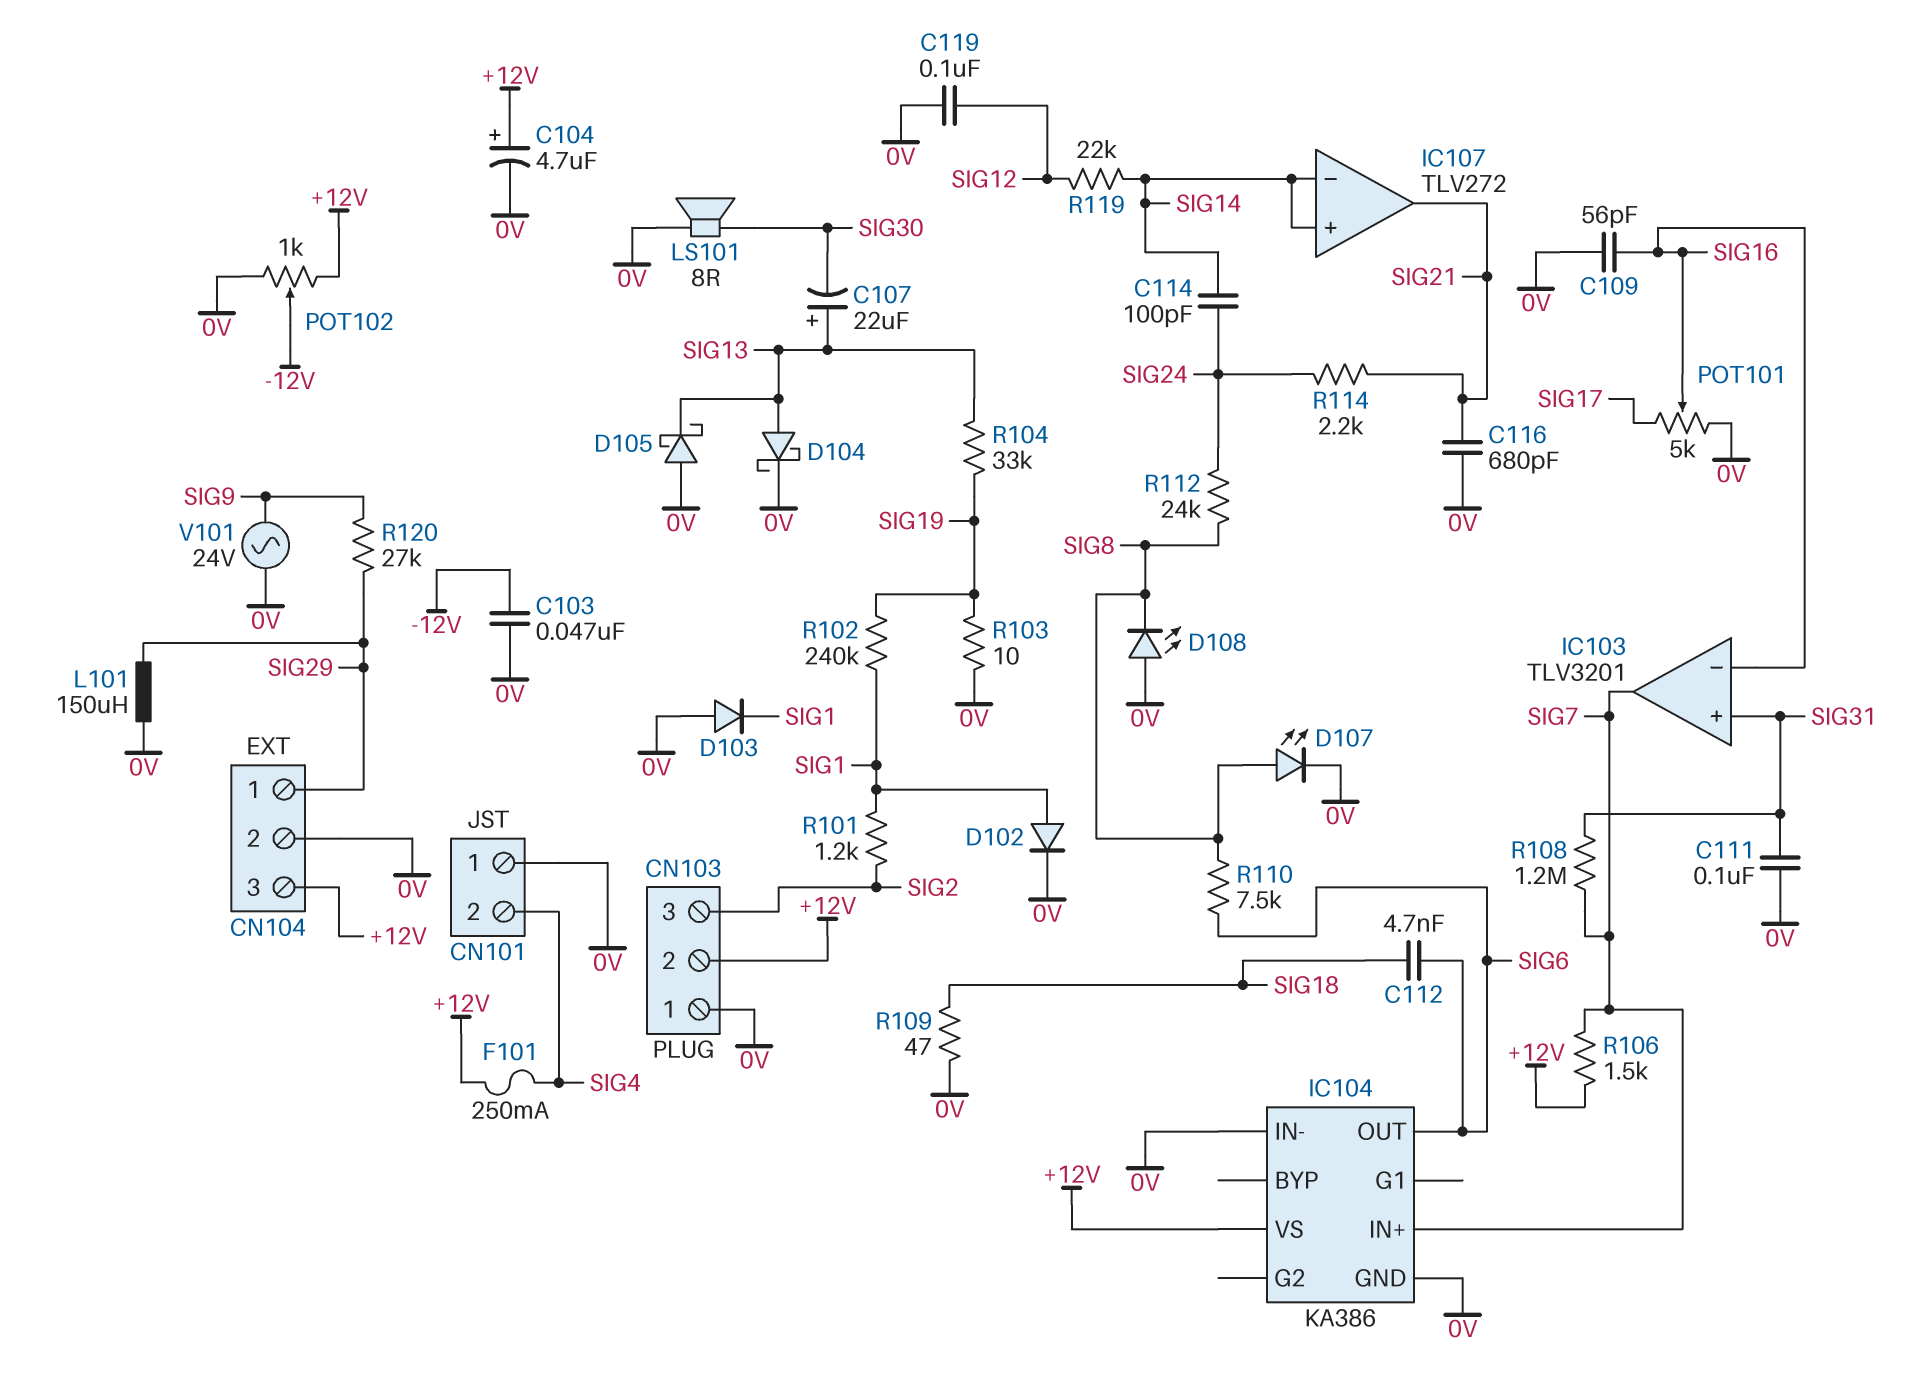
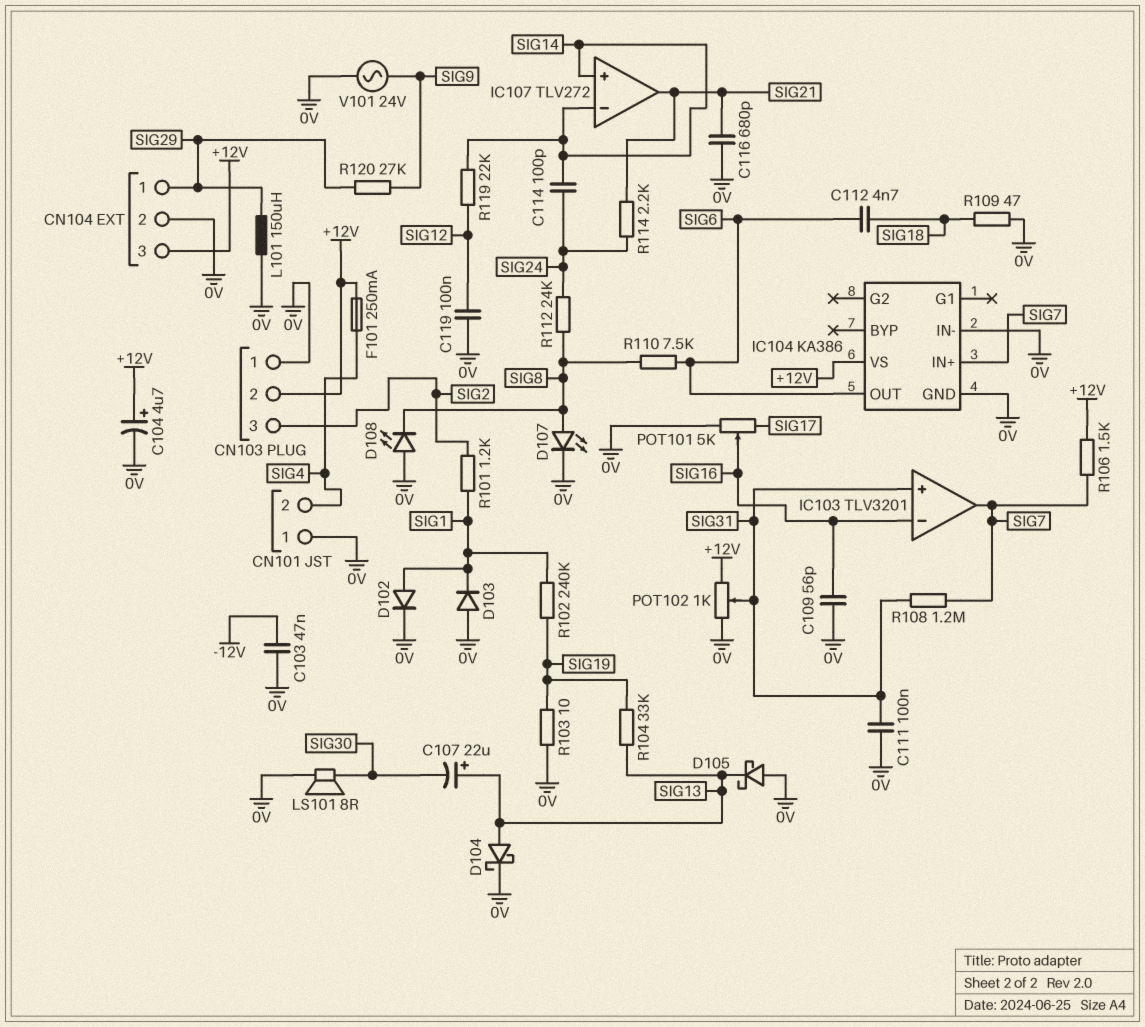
POT102: 1k (+12V, 0V, wiper -12V) -> 1k (+12V, 0V, wiper SIG31)

